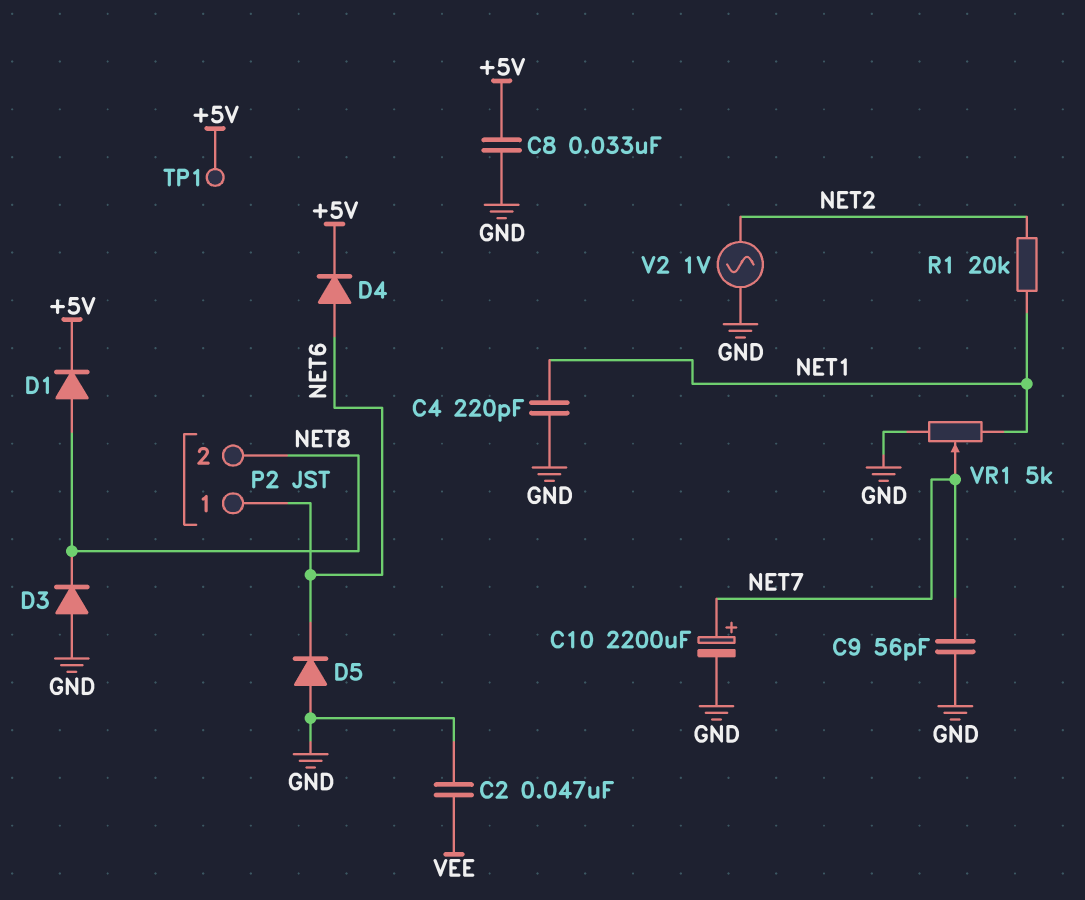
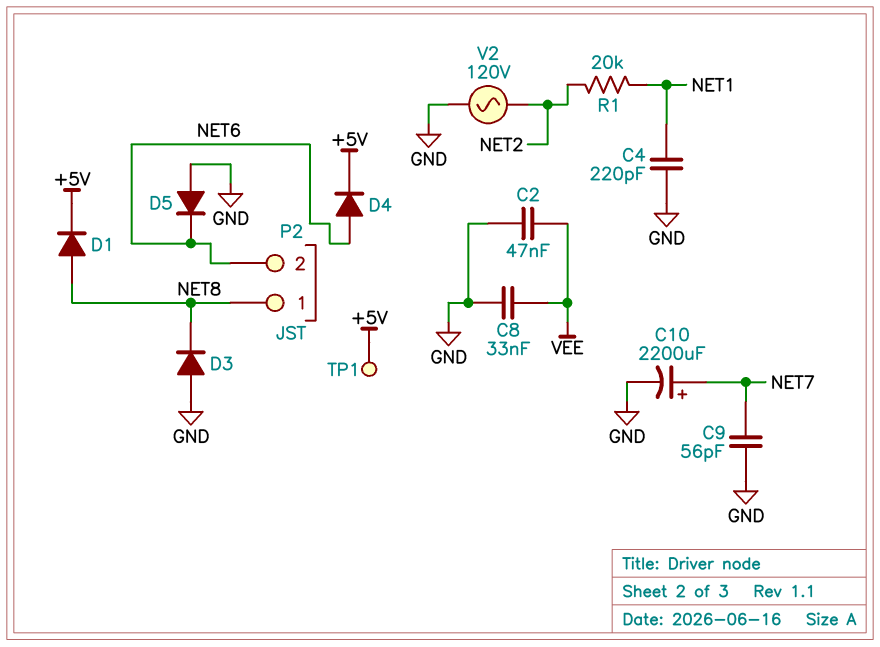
C8: 33nF (+5V, GND) -> 33nF (GND, VEE)
P2 pin 1: NET6 -> NET8
P2 pin 2: NET8 -> NET6
V2: AC 1V (GND, NET2) -> AC 120V (GND, NET2)
VR1: 5k (GND, NET1, wiper NET7) -> none

